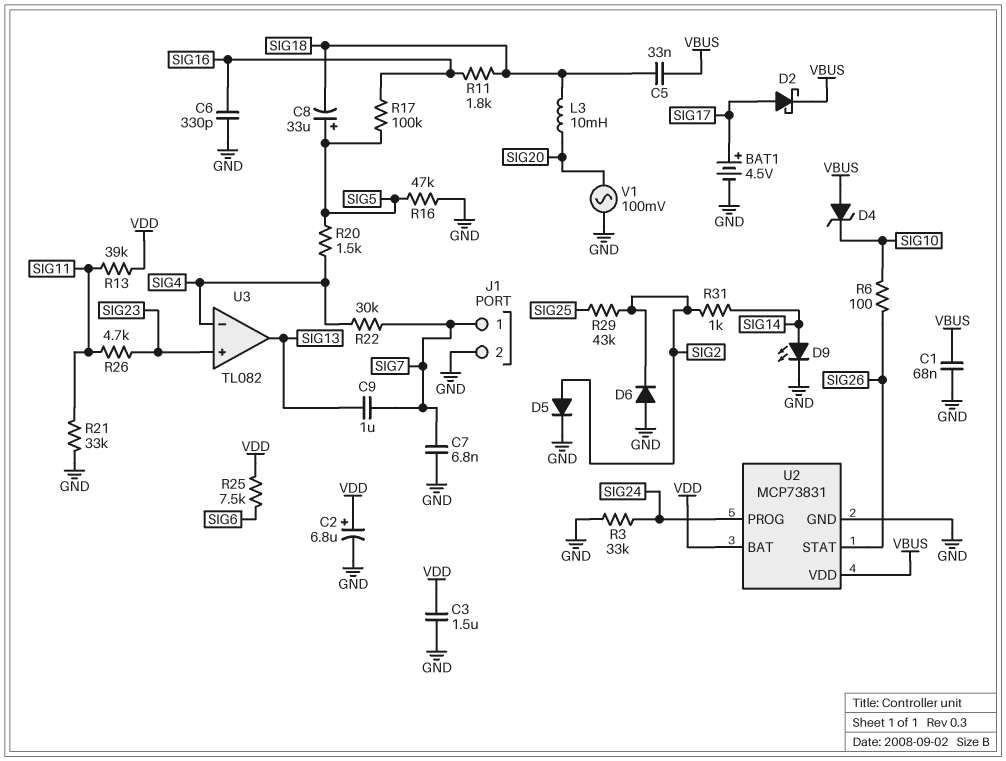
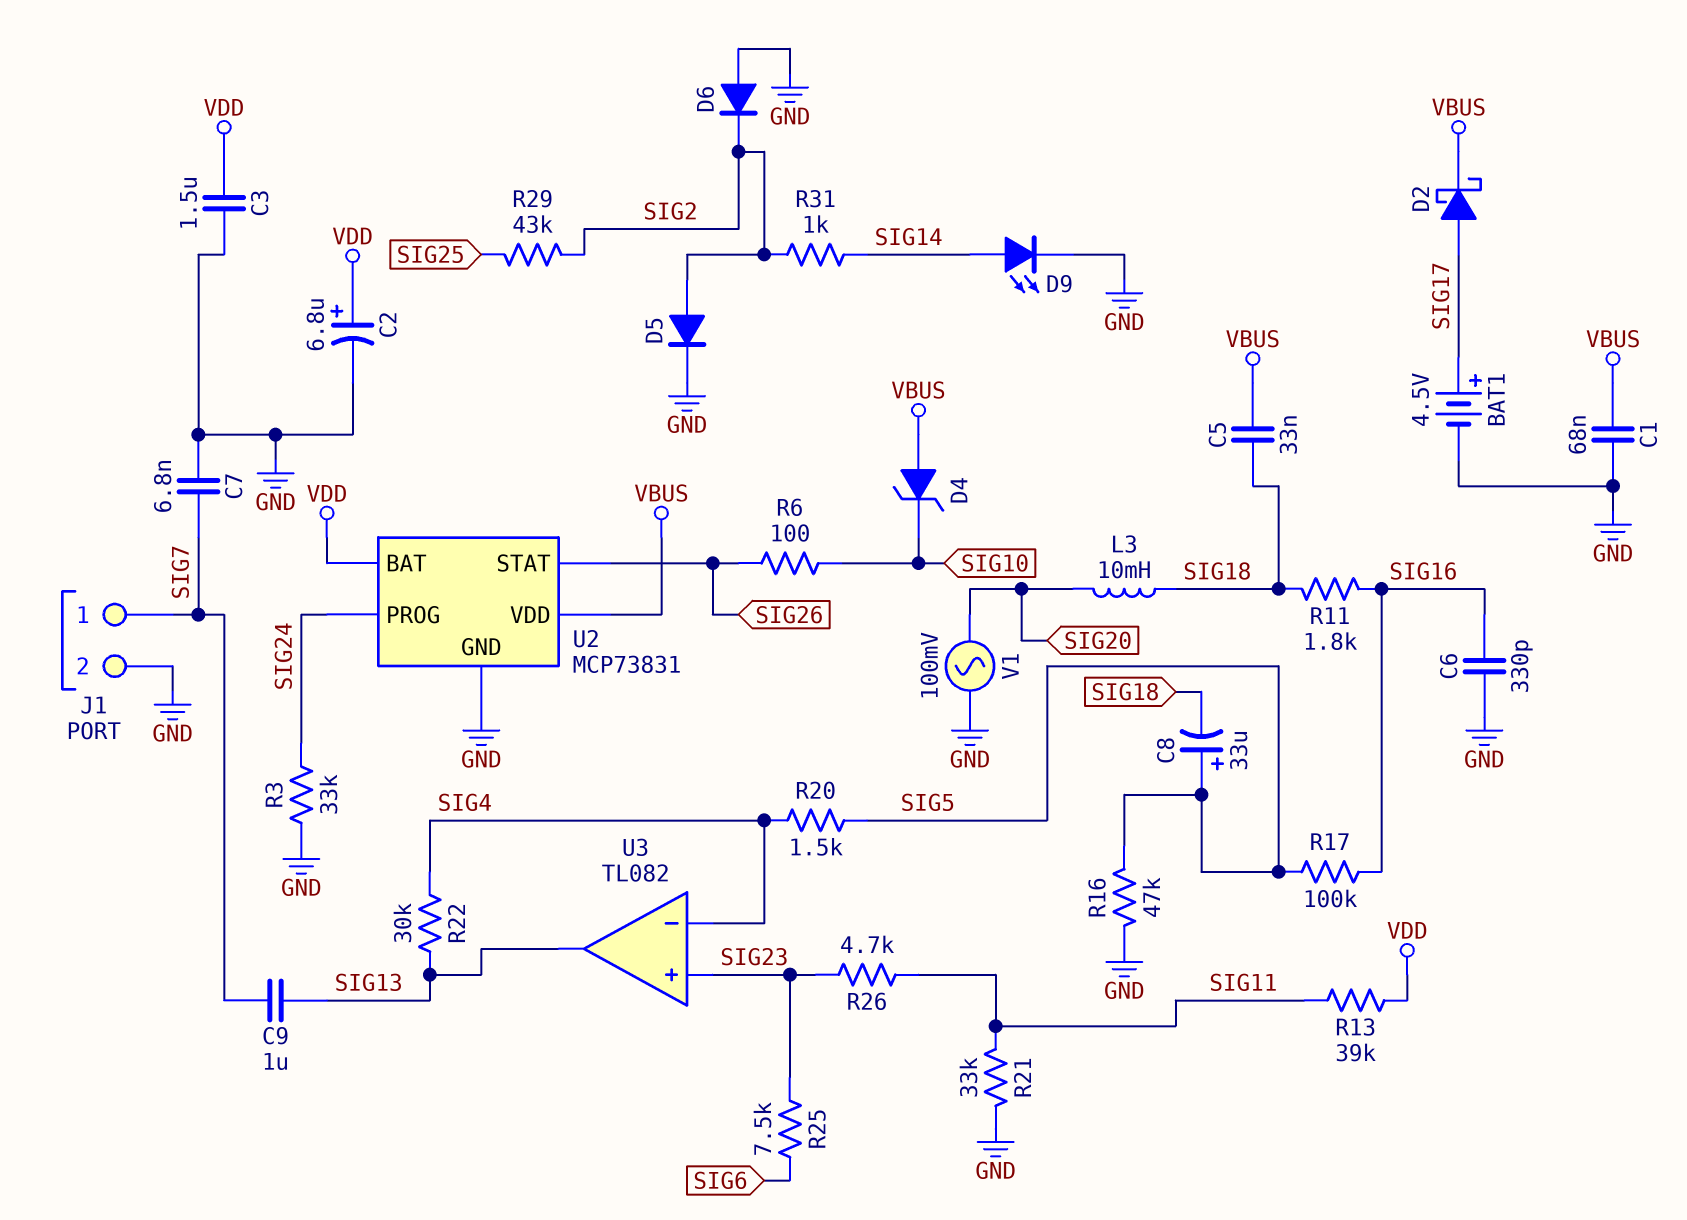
R22: 30k (SIG4, SIG7) -> 30k (SIG4, SIG13)
R25: 7.5k (SIG6, VDD) -> 7.5k (SIG6, SIG23)

